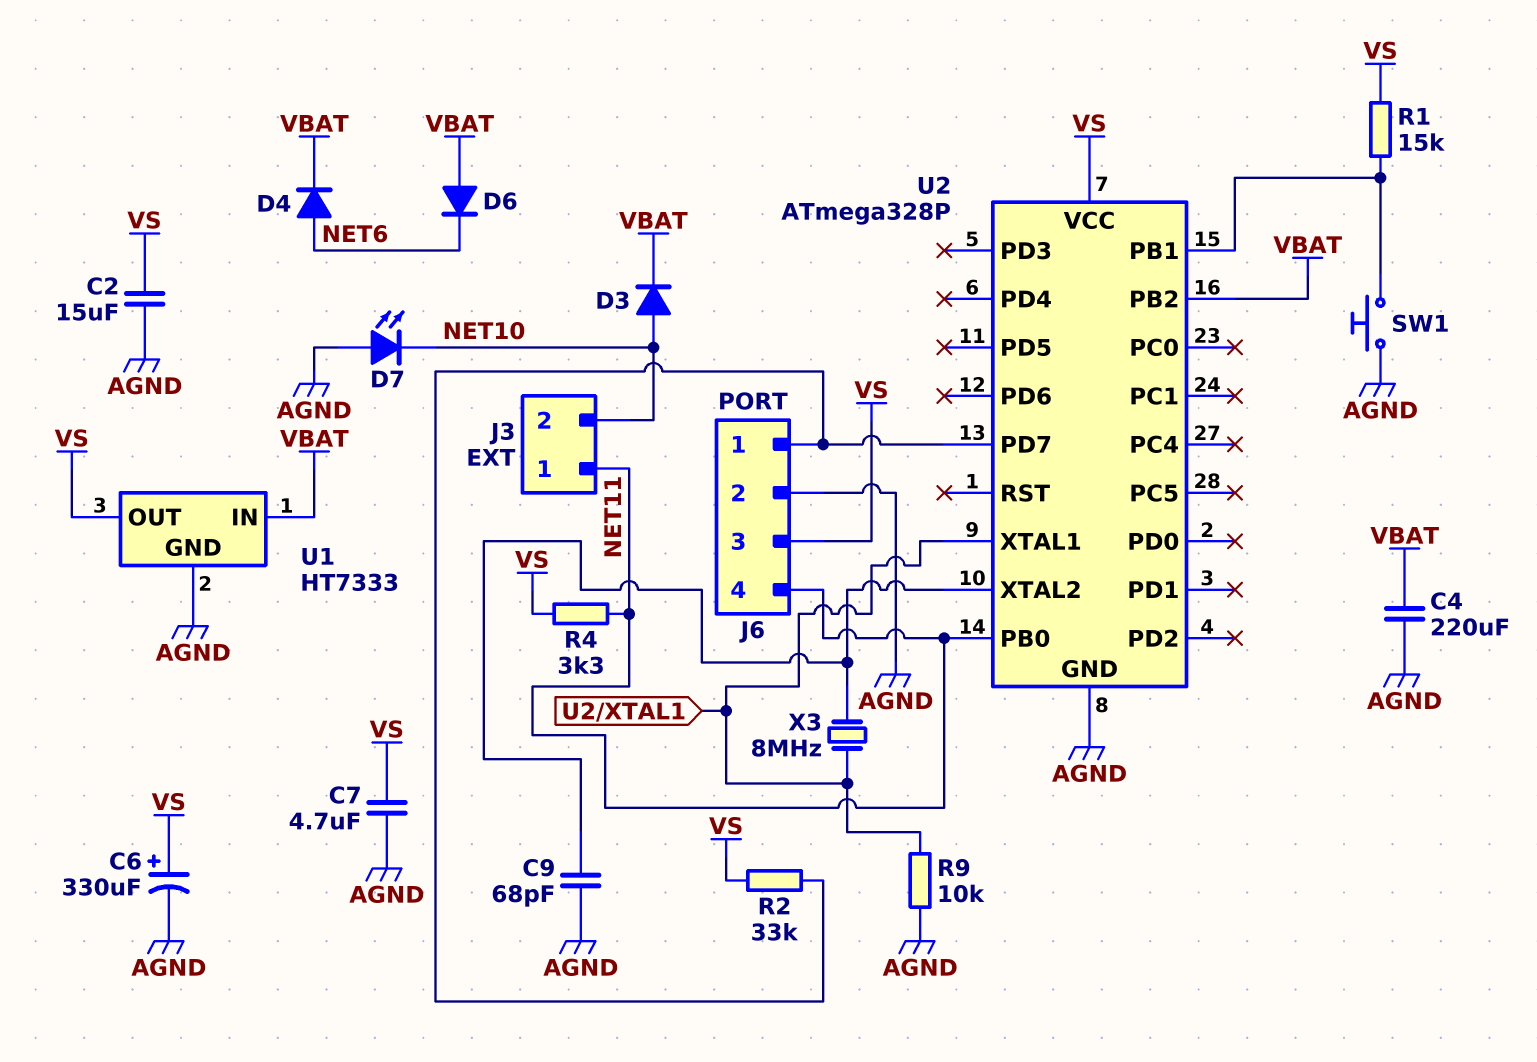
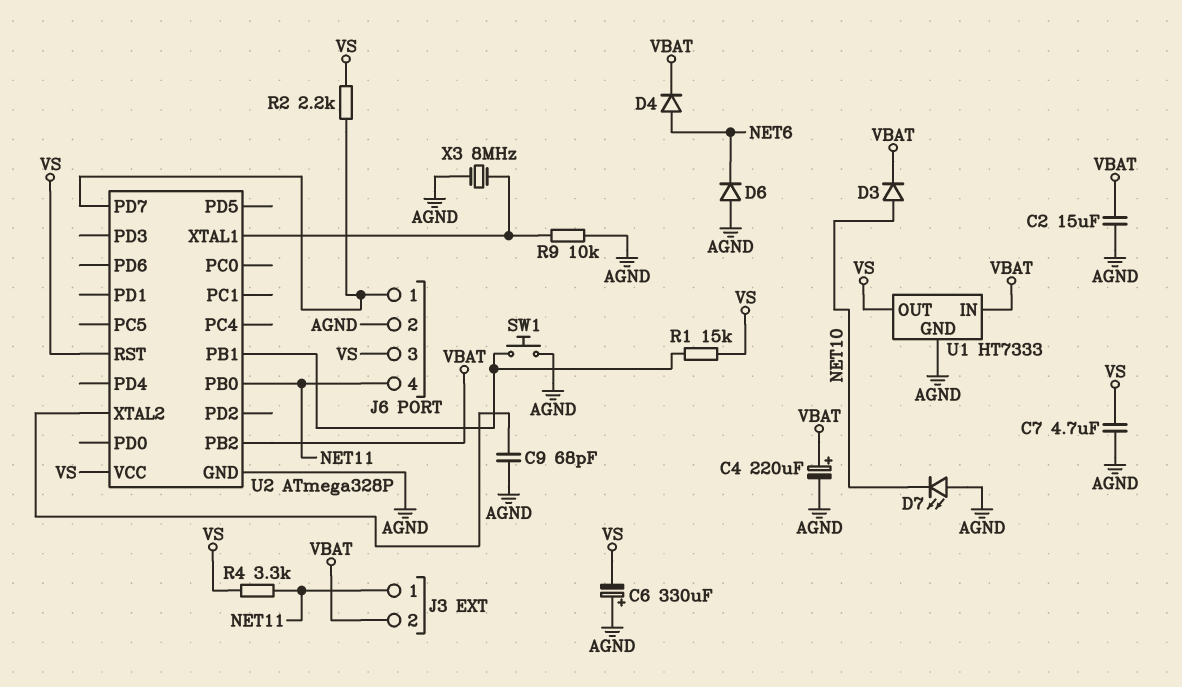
C2: 15uF (AGND, VS) -> 15uF (AGND, VBAT)
C4: 220uF (AGND, VBAT) -> 220uF (plus VBAT, minus AGND)
C6: 330uF (plus VS, minus AGND) -> 330uF (plus AGND, minus VS)
D6: diode (A VBAT, K NET6) -> diode (A AGND, K NET6)
J3 pin 2: NET10 -> VBAT
R2: 33k (J6/1, VS) -> 2.2k (J6/1, VS)
U2 pin RST: none -> VS
X3: 8MHz (U2/XTAL1, U2/XTAL2) -> 8MHz (AGND, U2/XTAL1)

